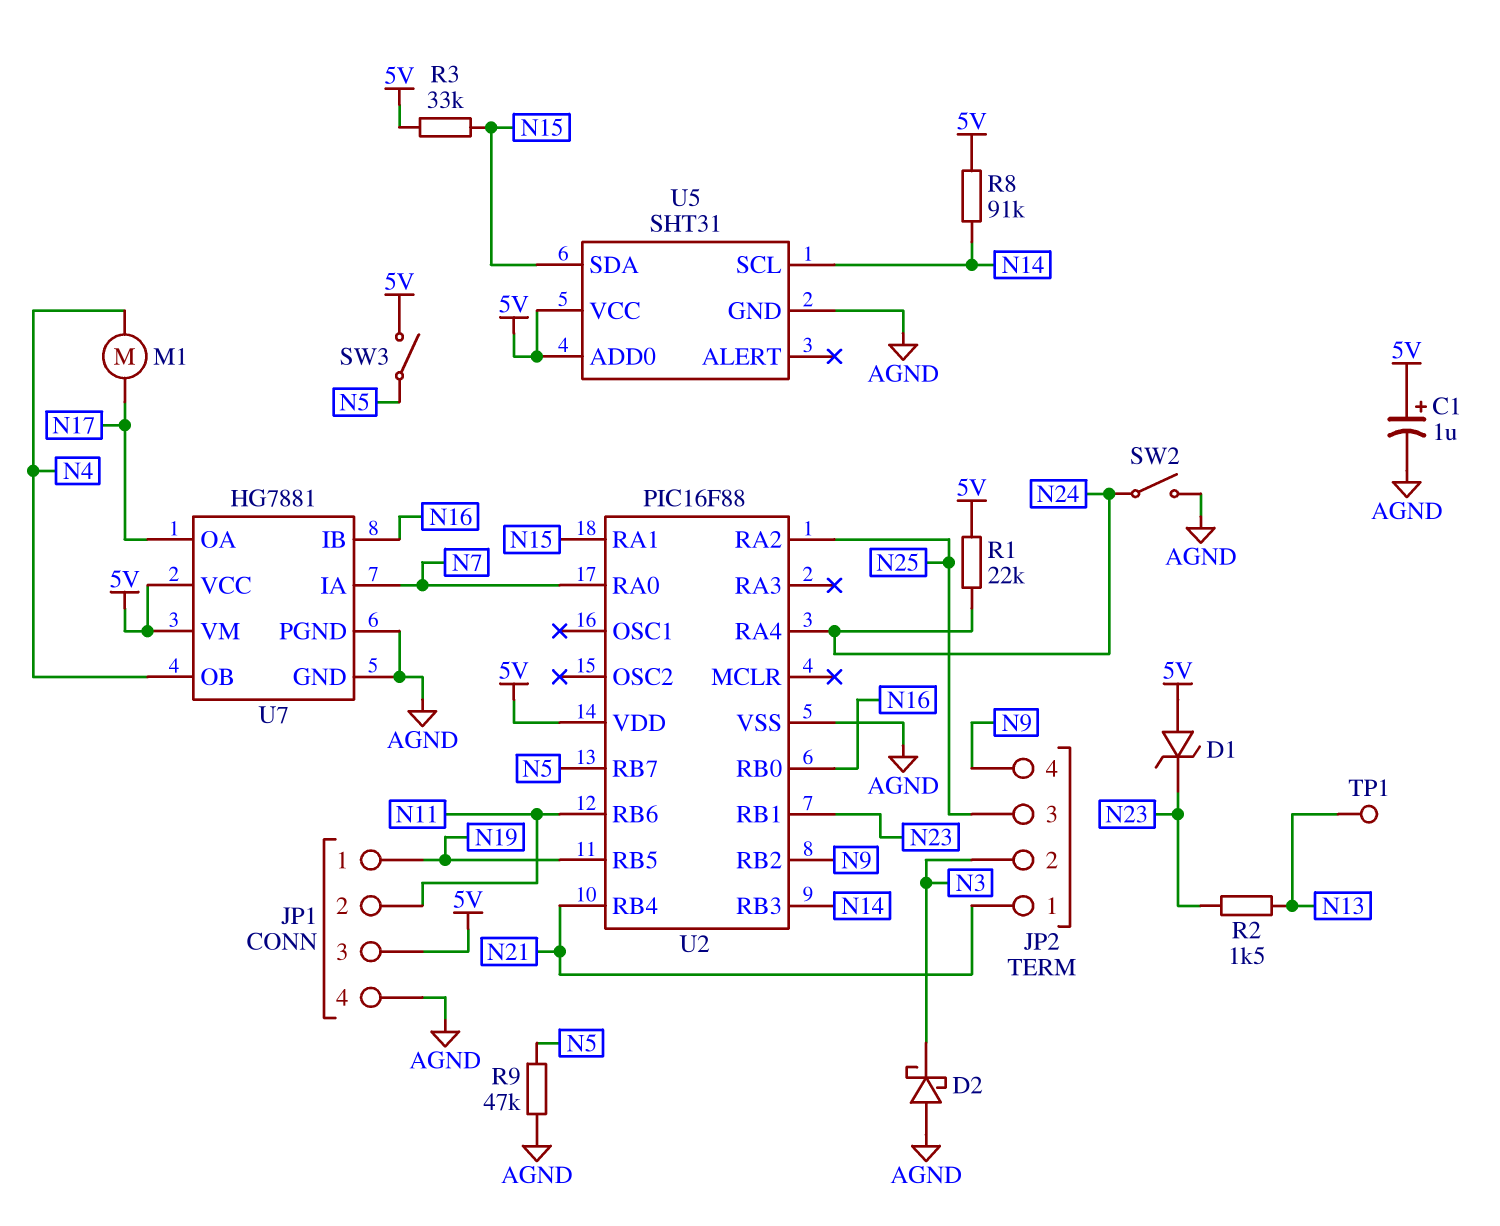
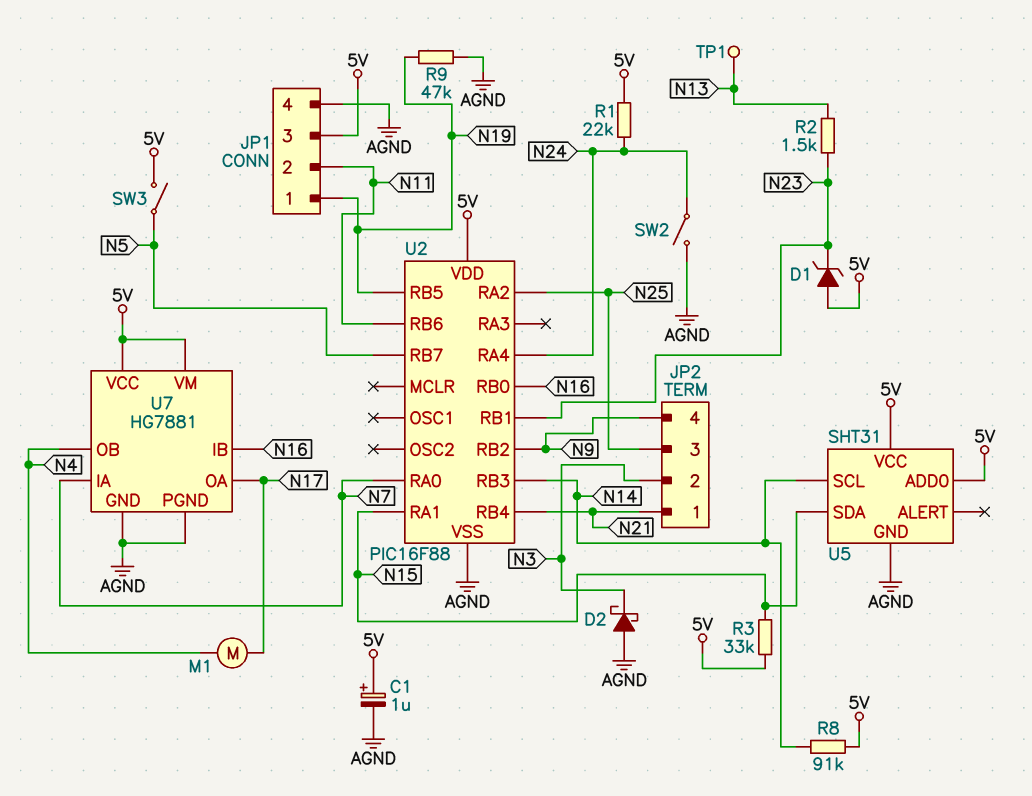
R9: 47k (AGND, N5) -> 47k (AGND, N19)

